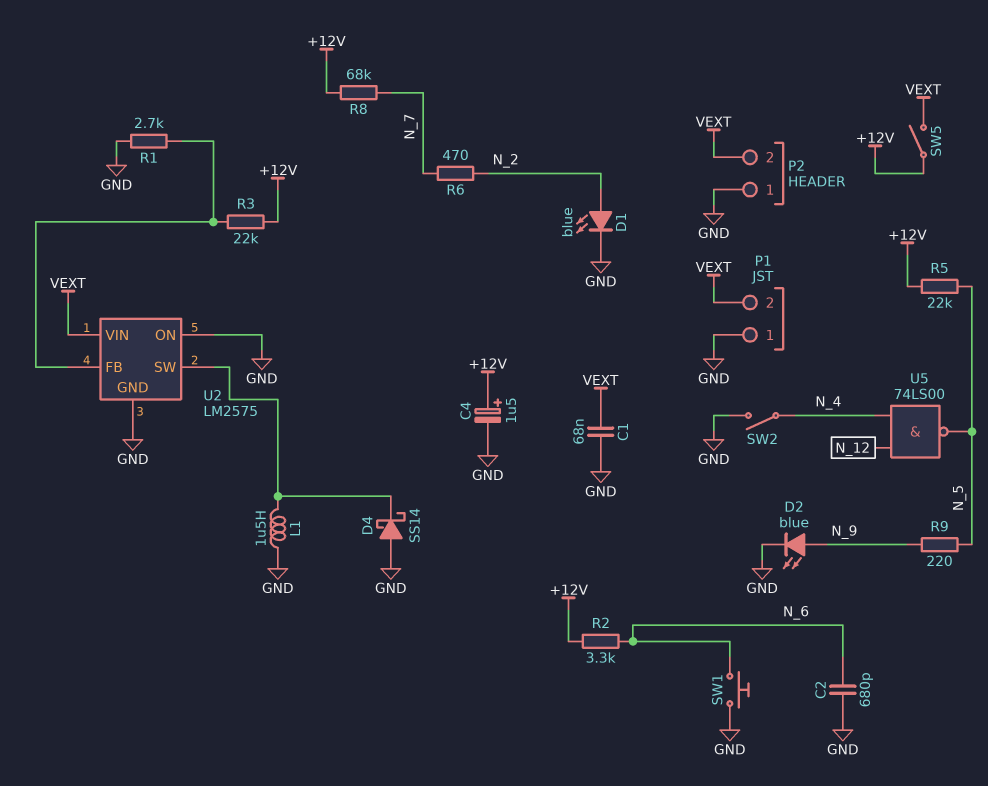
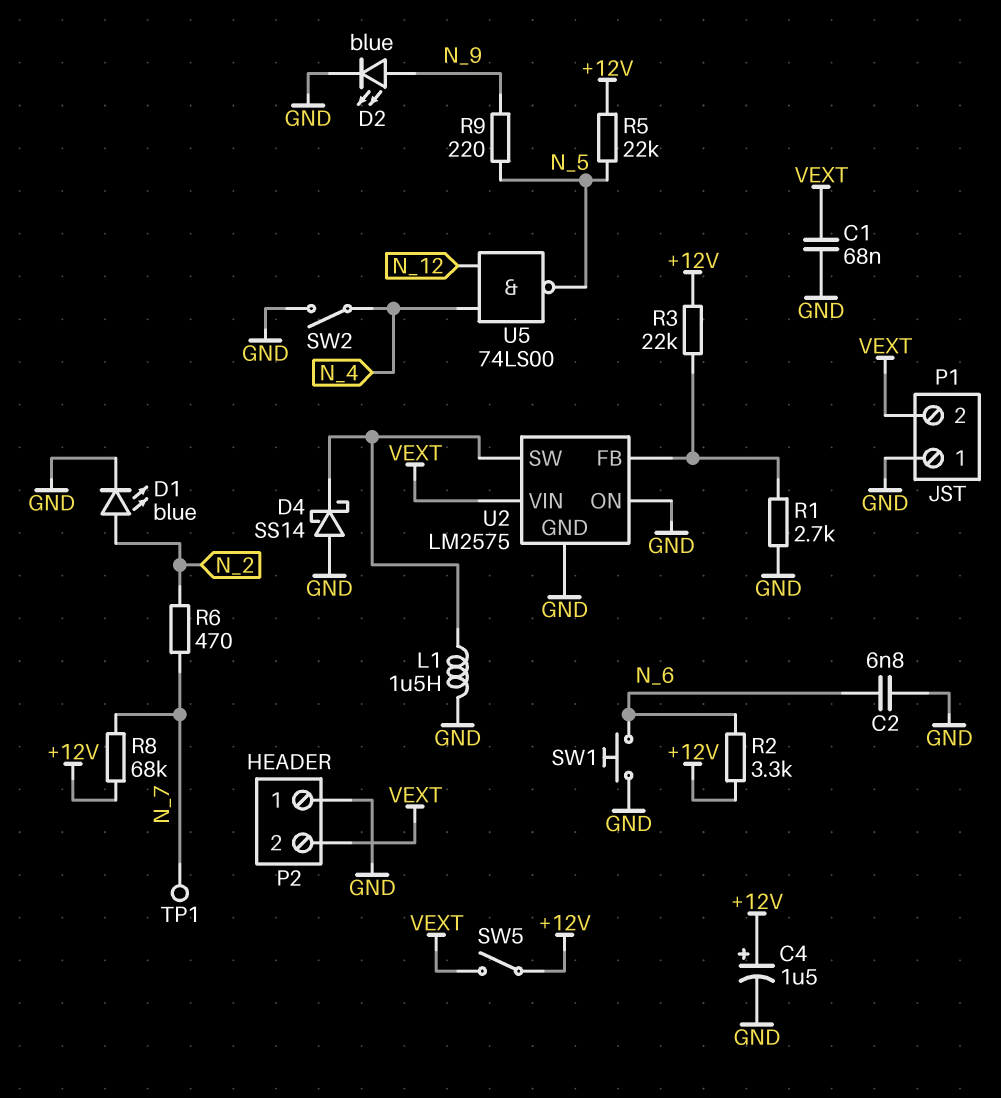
C2: 680pF (GND, N_6) -> 6.8nF (GND, N_6)
TP1: none -> test point (N_7)

